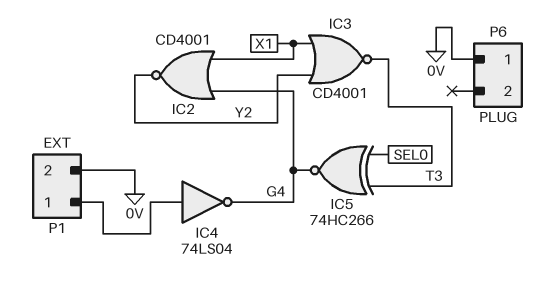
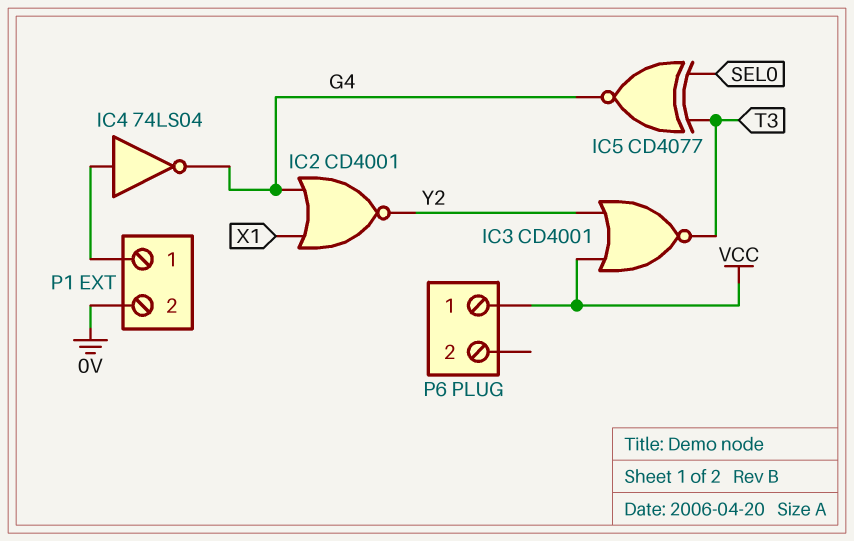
IC3: NOR CD4001 (in X1, in Y2, out T3) -> NOR CD4001 (in VCC, in Y2, out T3)
IC5: XNOR 74HC266 (in SEL0, in T3, out G4) -> XNOR CD4077 (in SEL0, in T3, out G4)
P6 pin 1: 0V -> VCC

